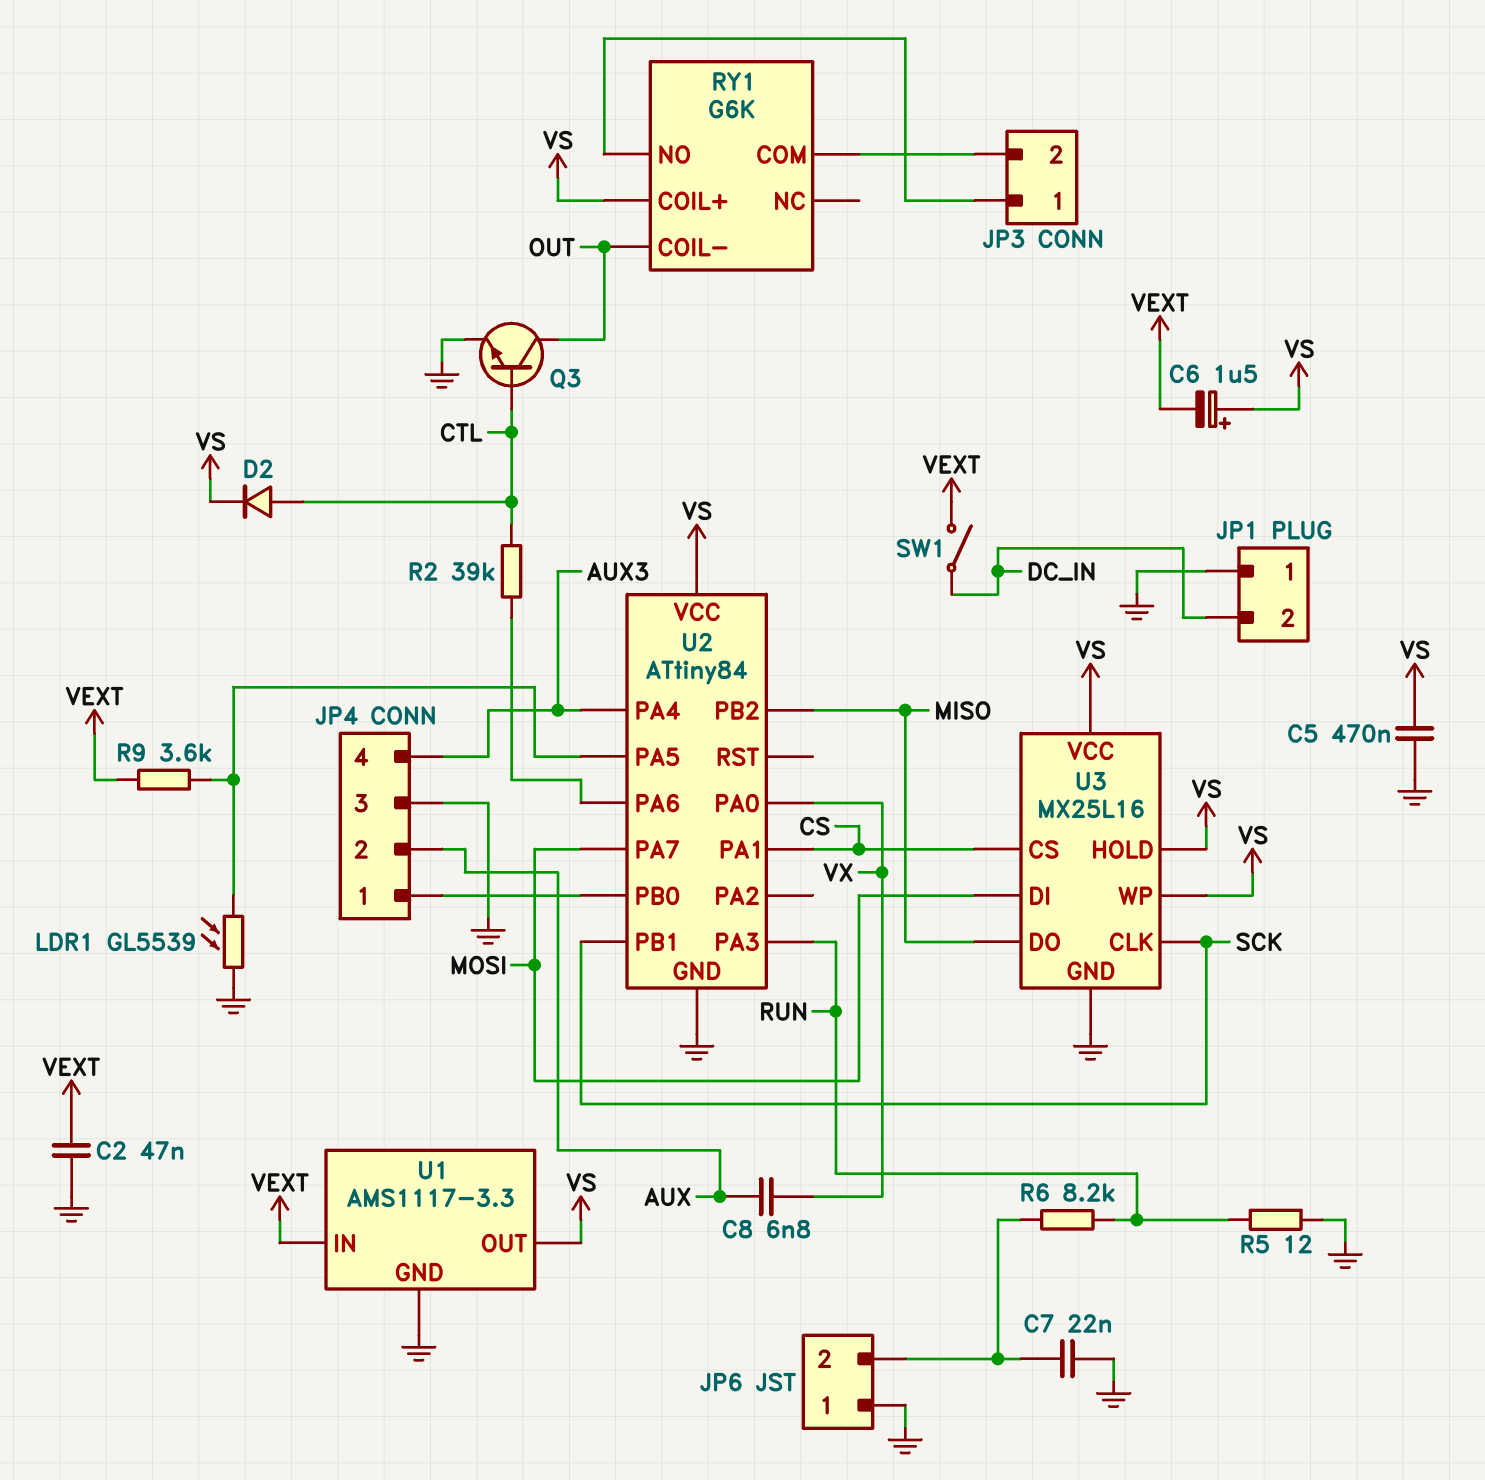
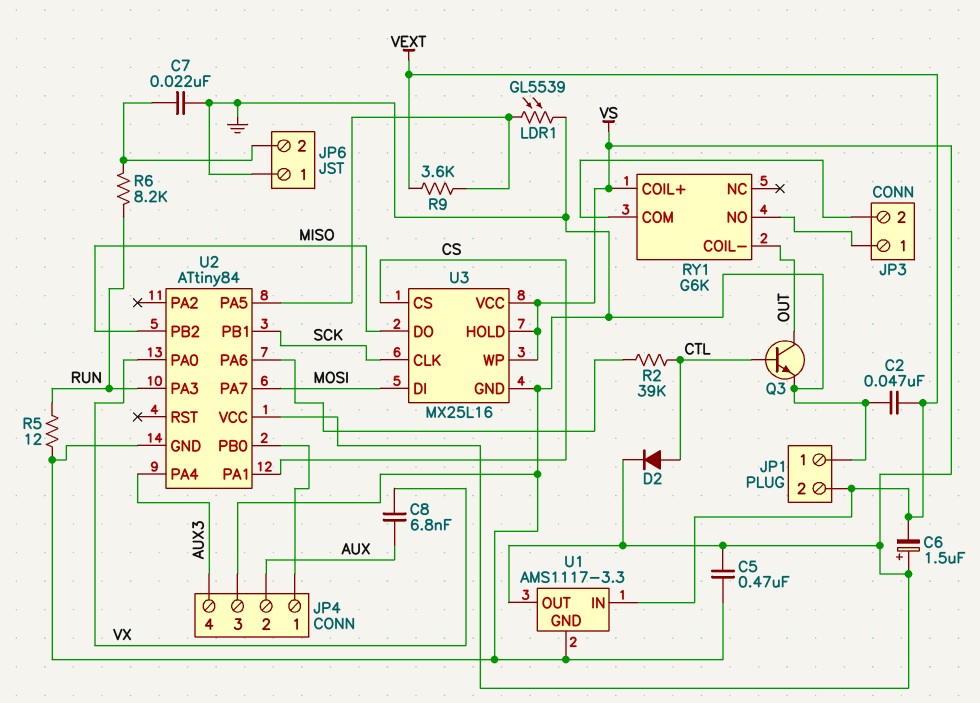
JP1 pin 2: DC_IN -> VEXT
SW1: switch (DC_IN, VEXT) -> none

